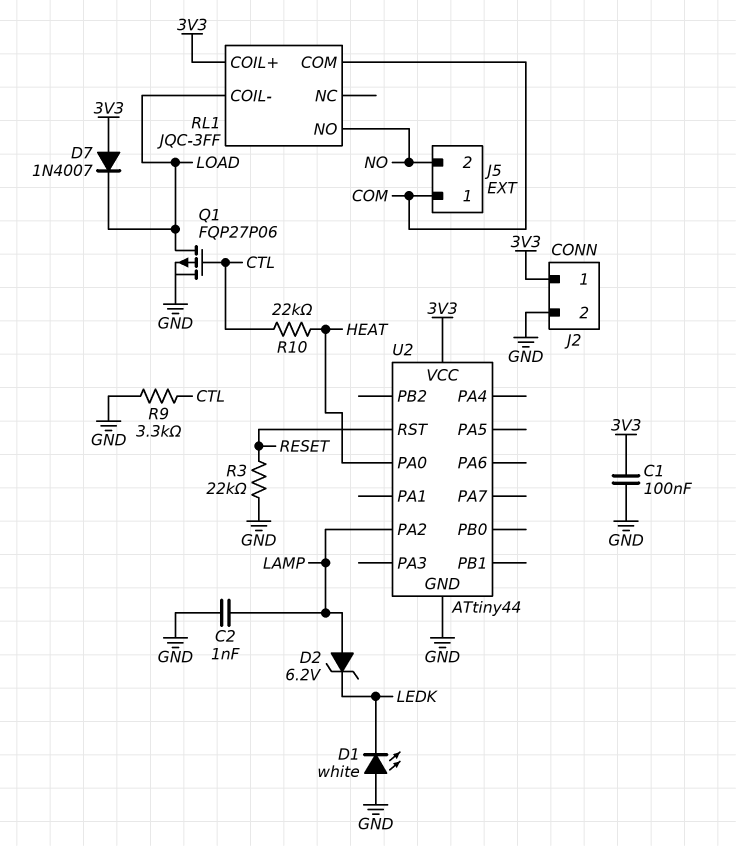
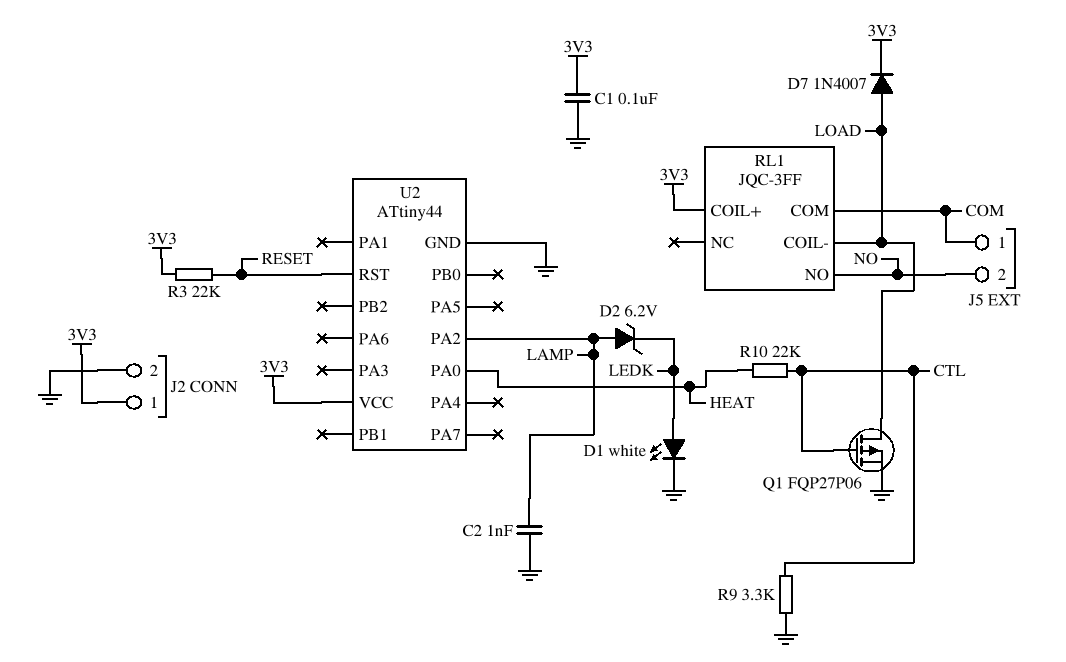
D1: LED white (A GND, K LEDK) -> LED white (A LEDK, K GND)
D7: diode 1N4007 (A 3V3, K LOAD) -> diode 1N4007 (A LOAD, K 3V3)
R3: 22k (GND, RESET) -> 22k (3V3, RESET)

